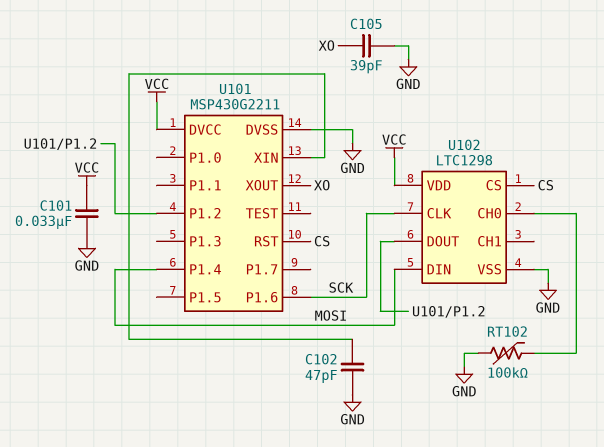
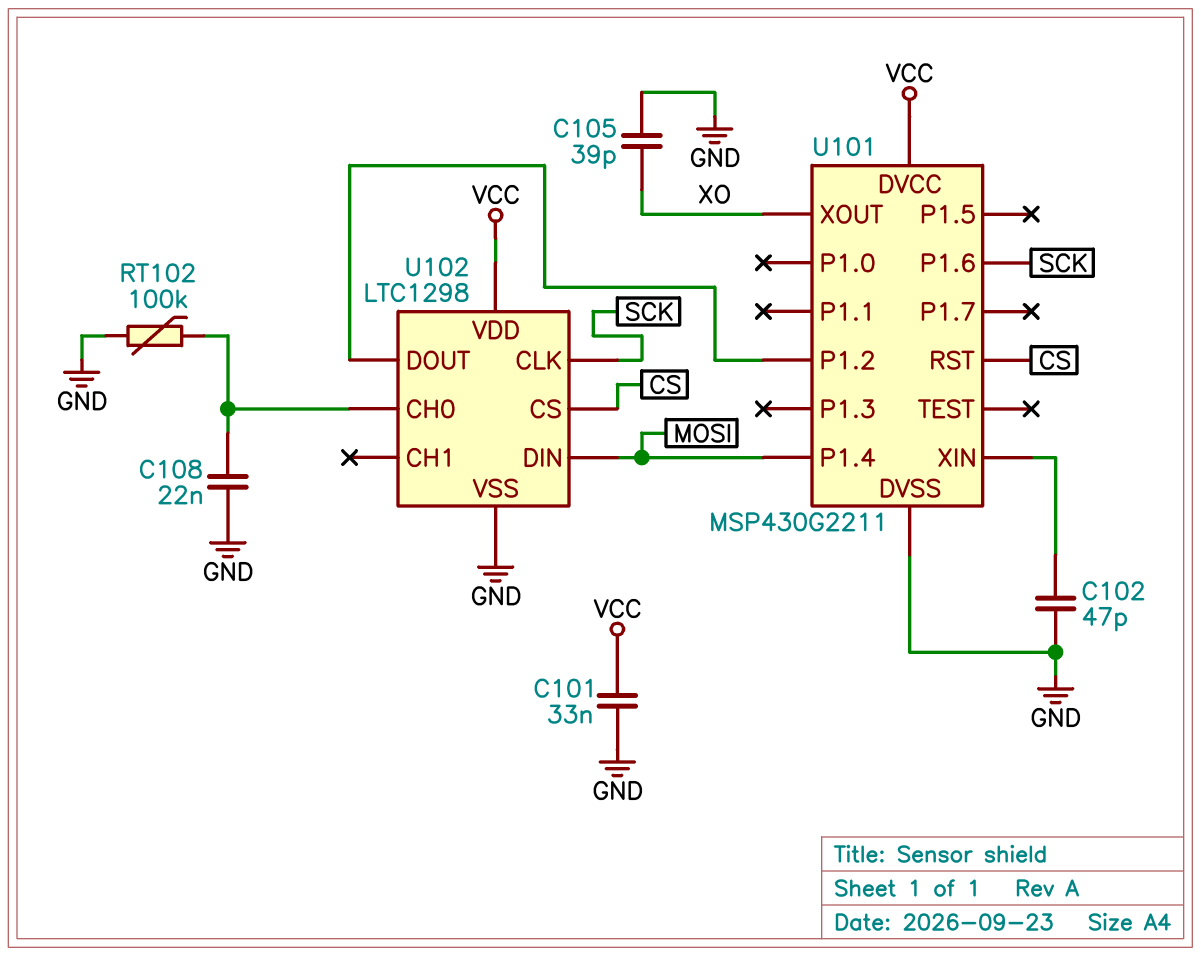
C108: none -> 22nF (GND, U102/CH0)

